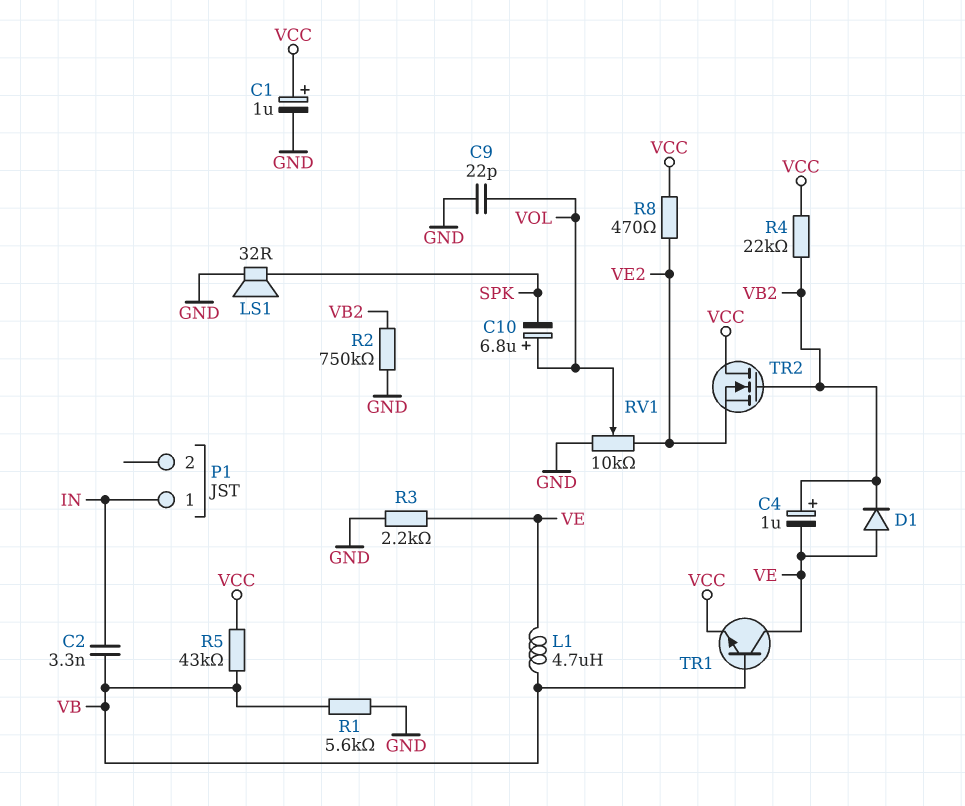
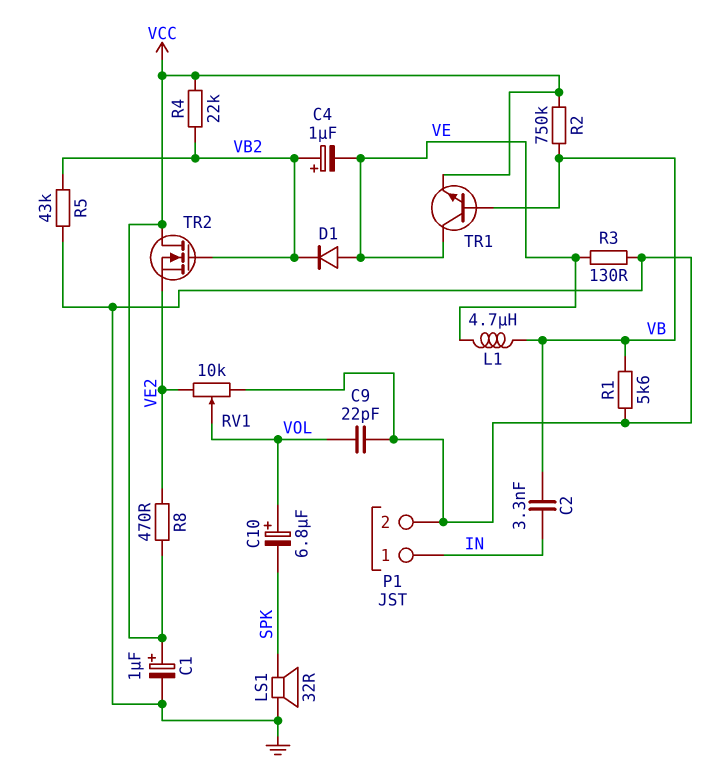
P1 pin 2: none -> GND
R2: 750k (GND, VB2) -> 750k (VB, VCC)
R3: 2.2k (GND, VE) -> 130 (GND, VE)
R5: 43k (VB, VCC) -> 43k (GND, VB2)

